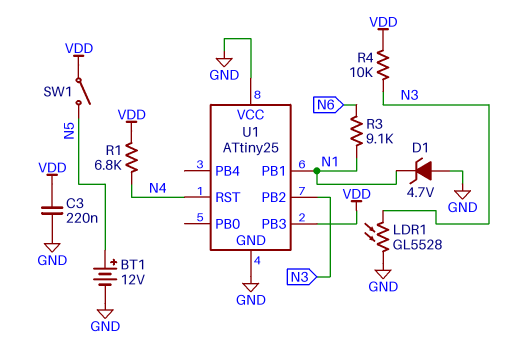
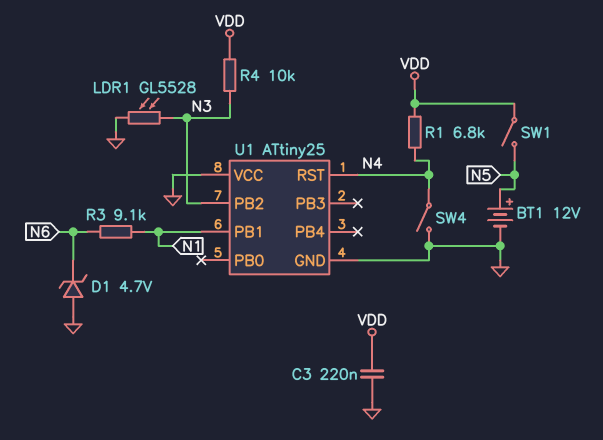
D1: zener 4.7V (A GND, K N1) -> zener 4.7V (A GND, K N6)
SW4: none -> switch (GND, N4)
U1 pin PB3: VDD -> none

